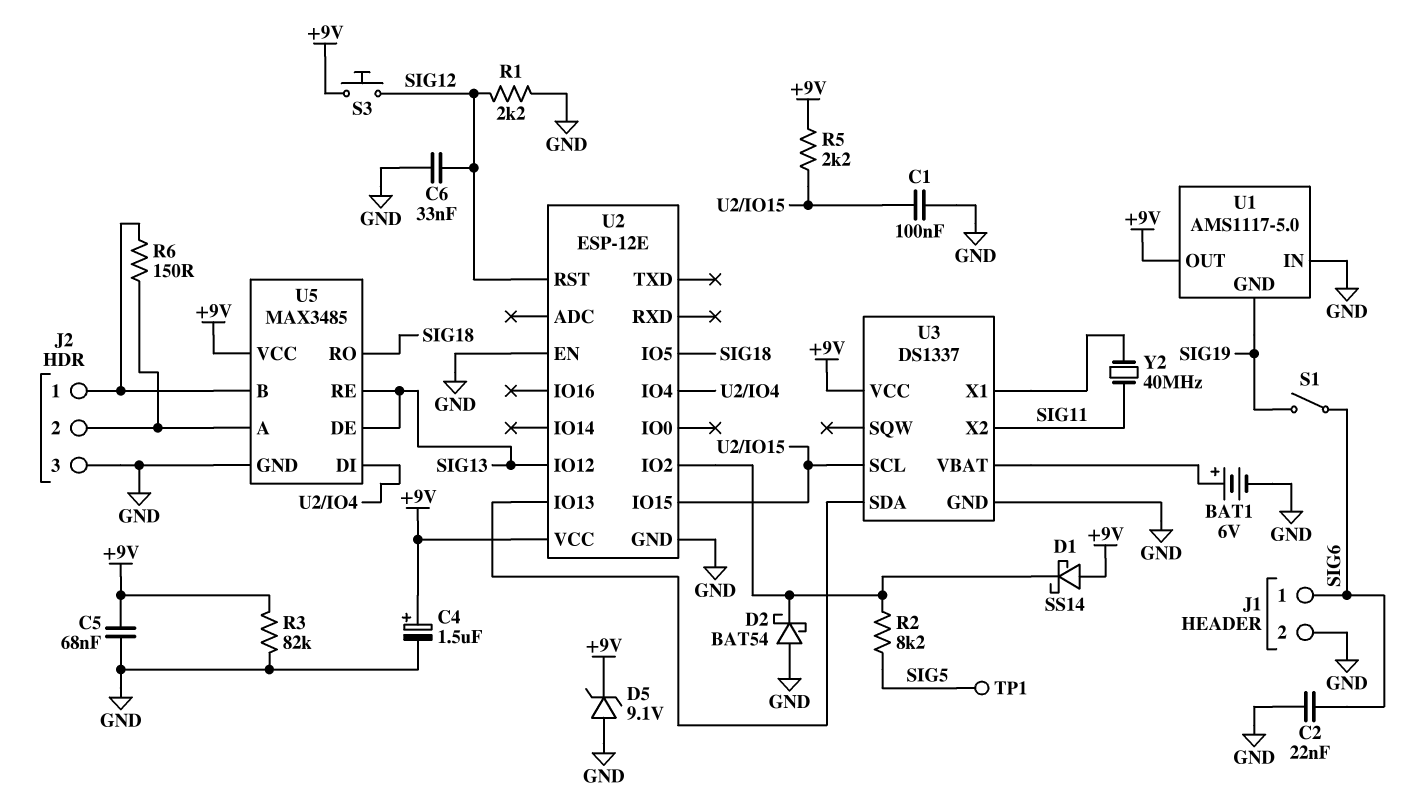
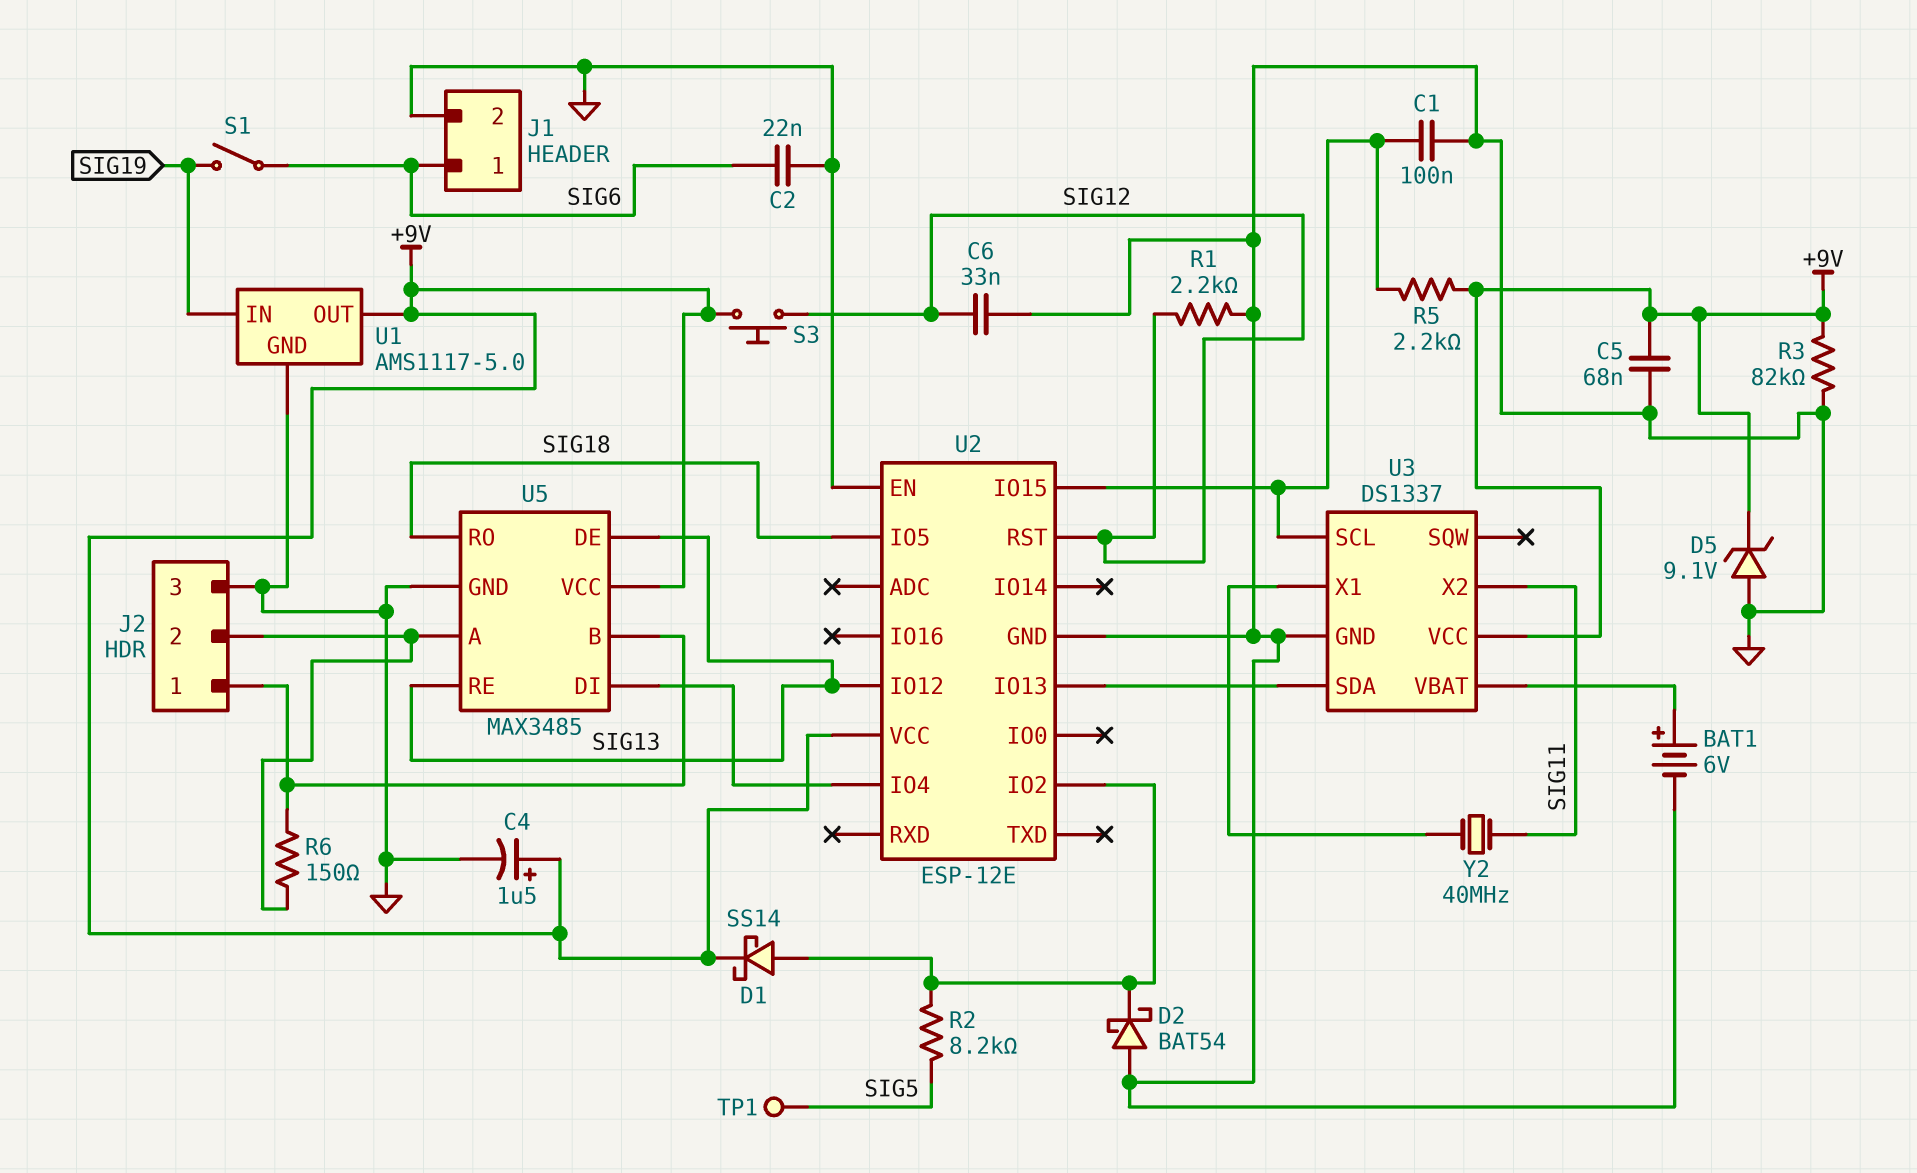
D1: schottky SS14 (A +9V, K U2/IO2) -> schottky SS14 (A U2/IO2, K +9V)
U1 pin GND: SIG19 -> GND
U1 pin IN: GND -> SIG19

